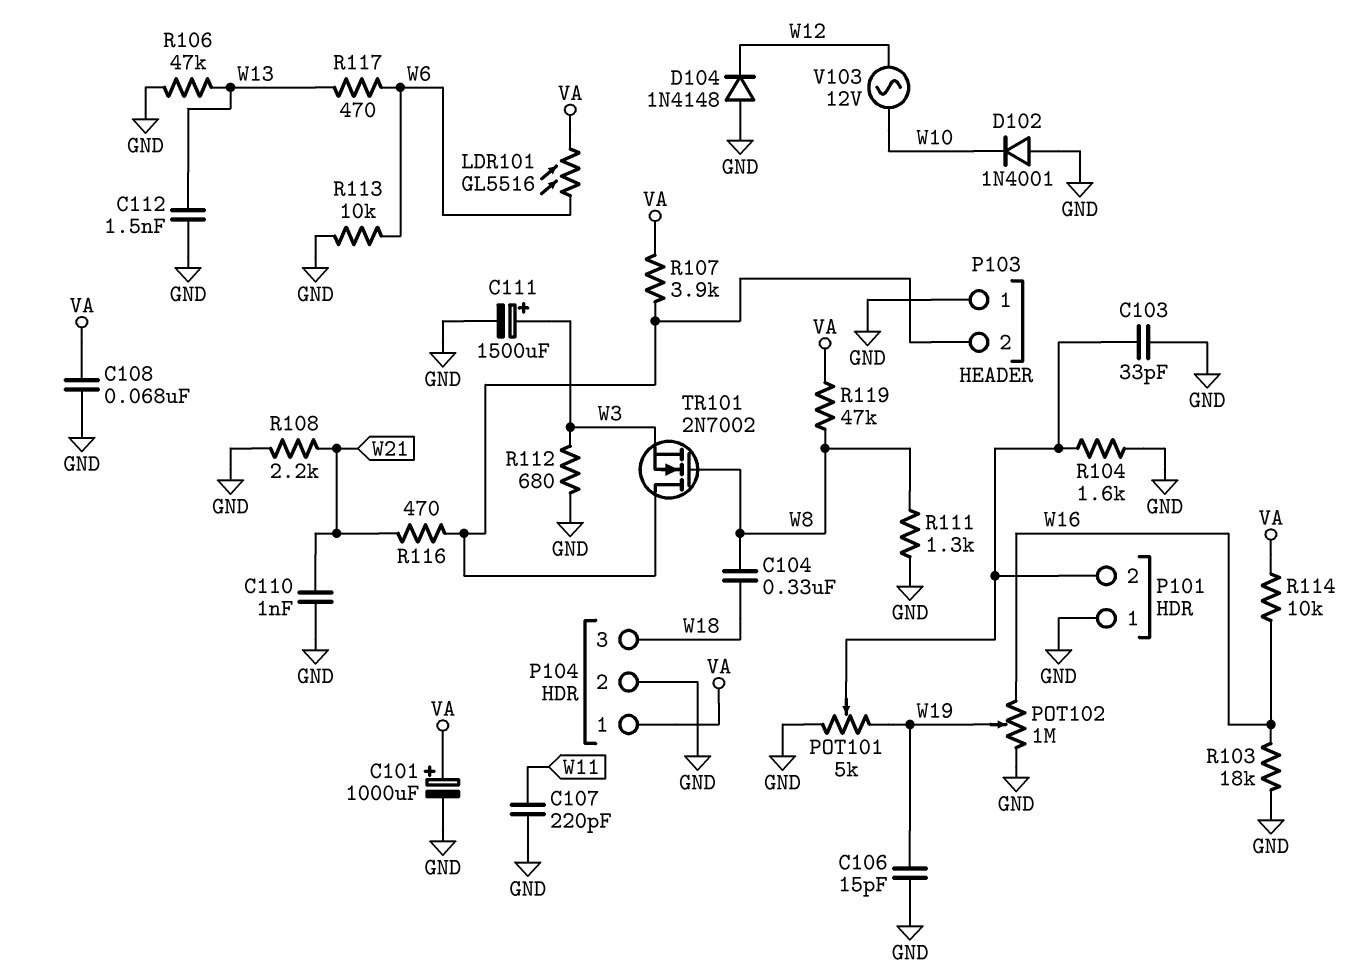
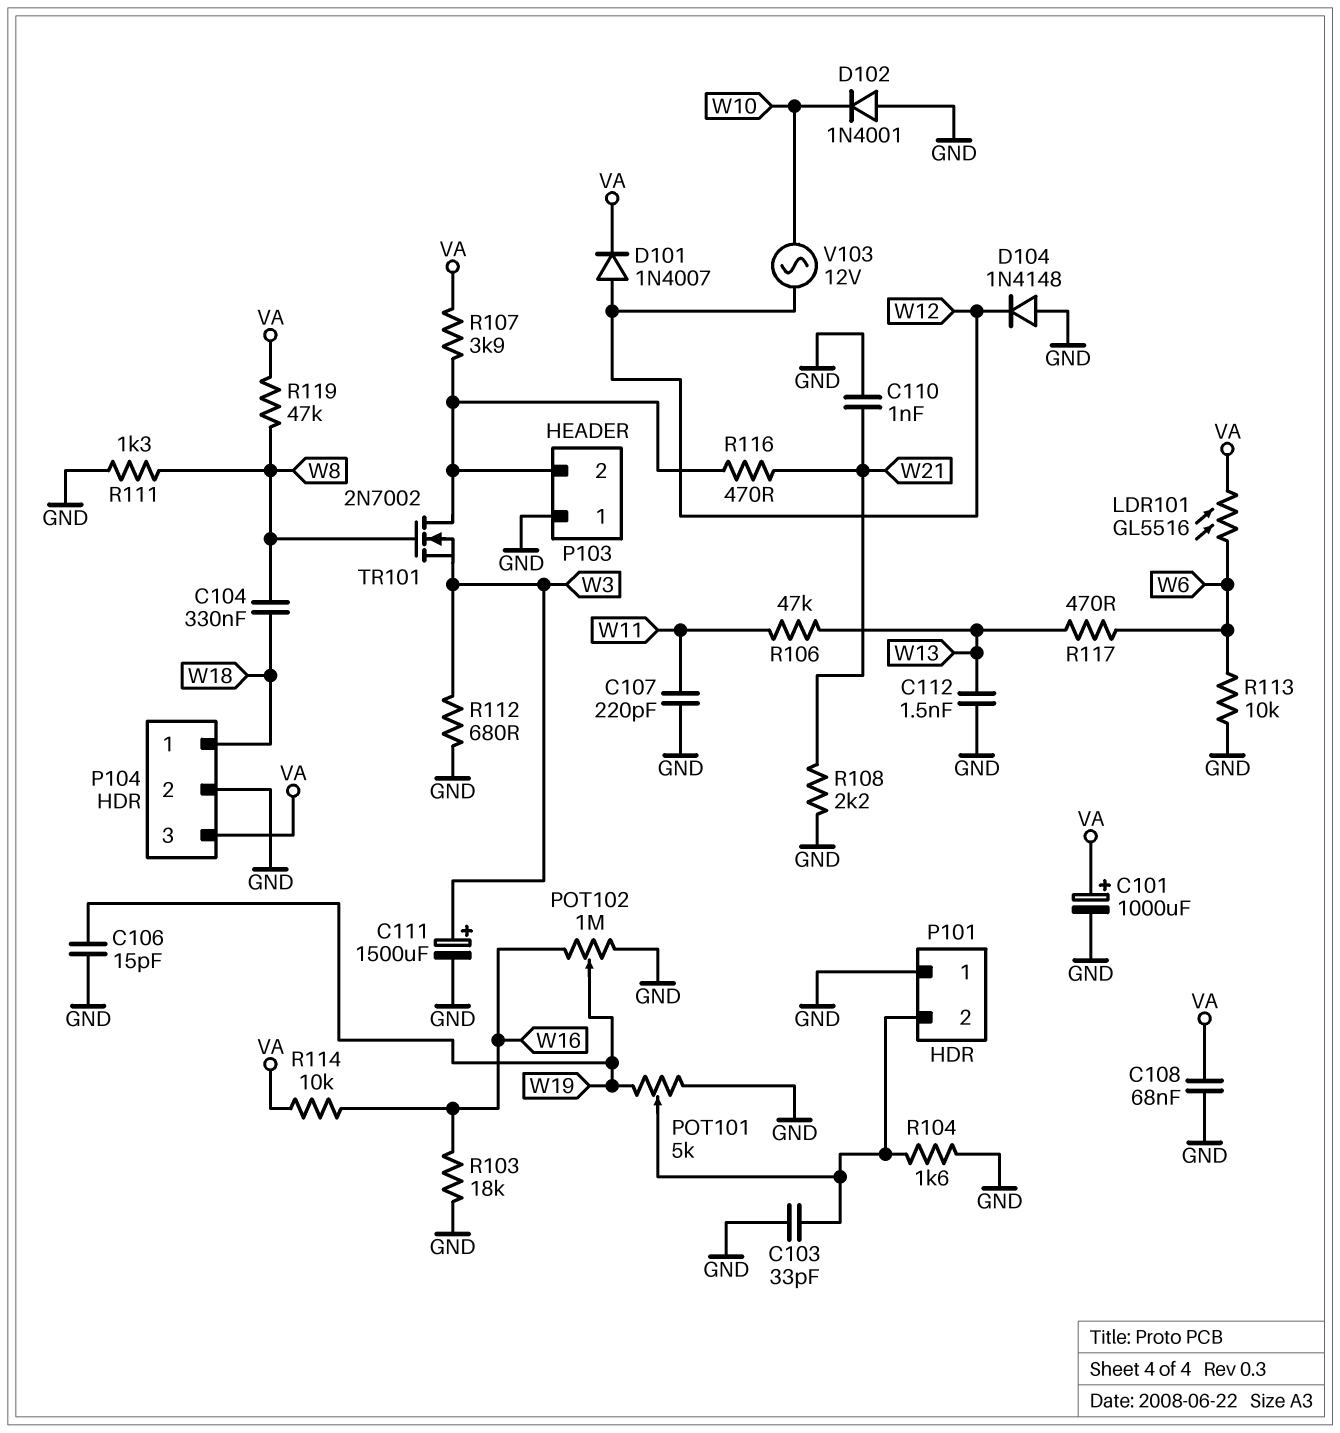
D101: none -> diode 1N4007 (A W12, K VA)
P104 pin 1: VA -> W18
P104 pin 3: W18 -> VA
R106: 47k (GND, W13) -> 47k (W11, W13)

